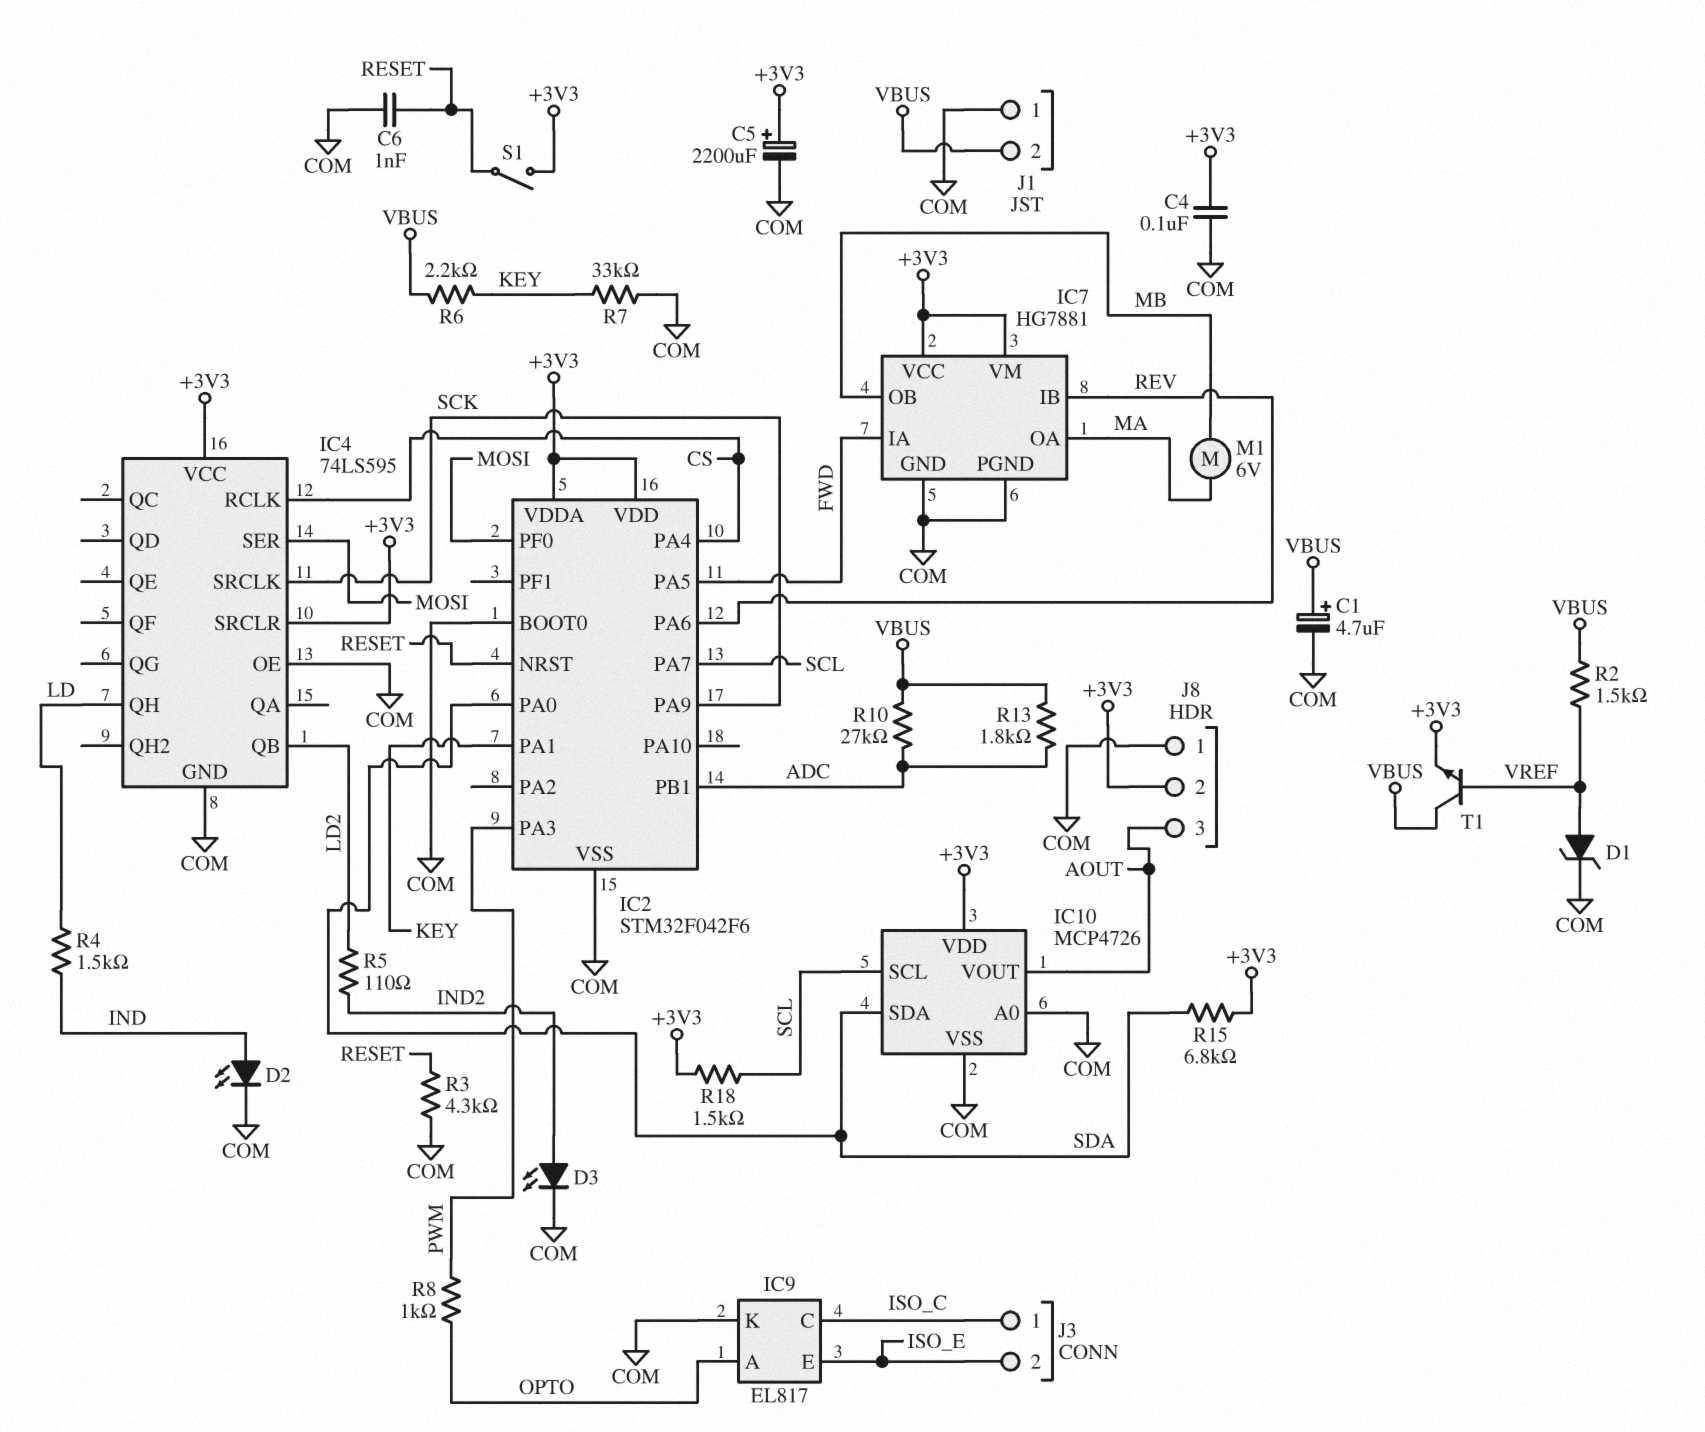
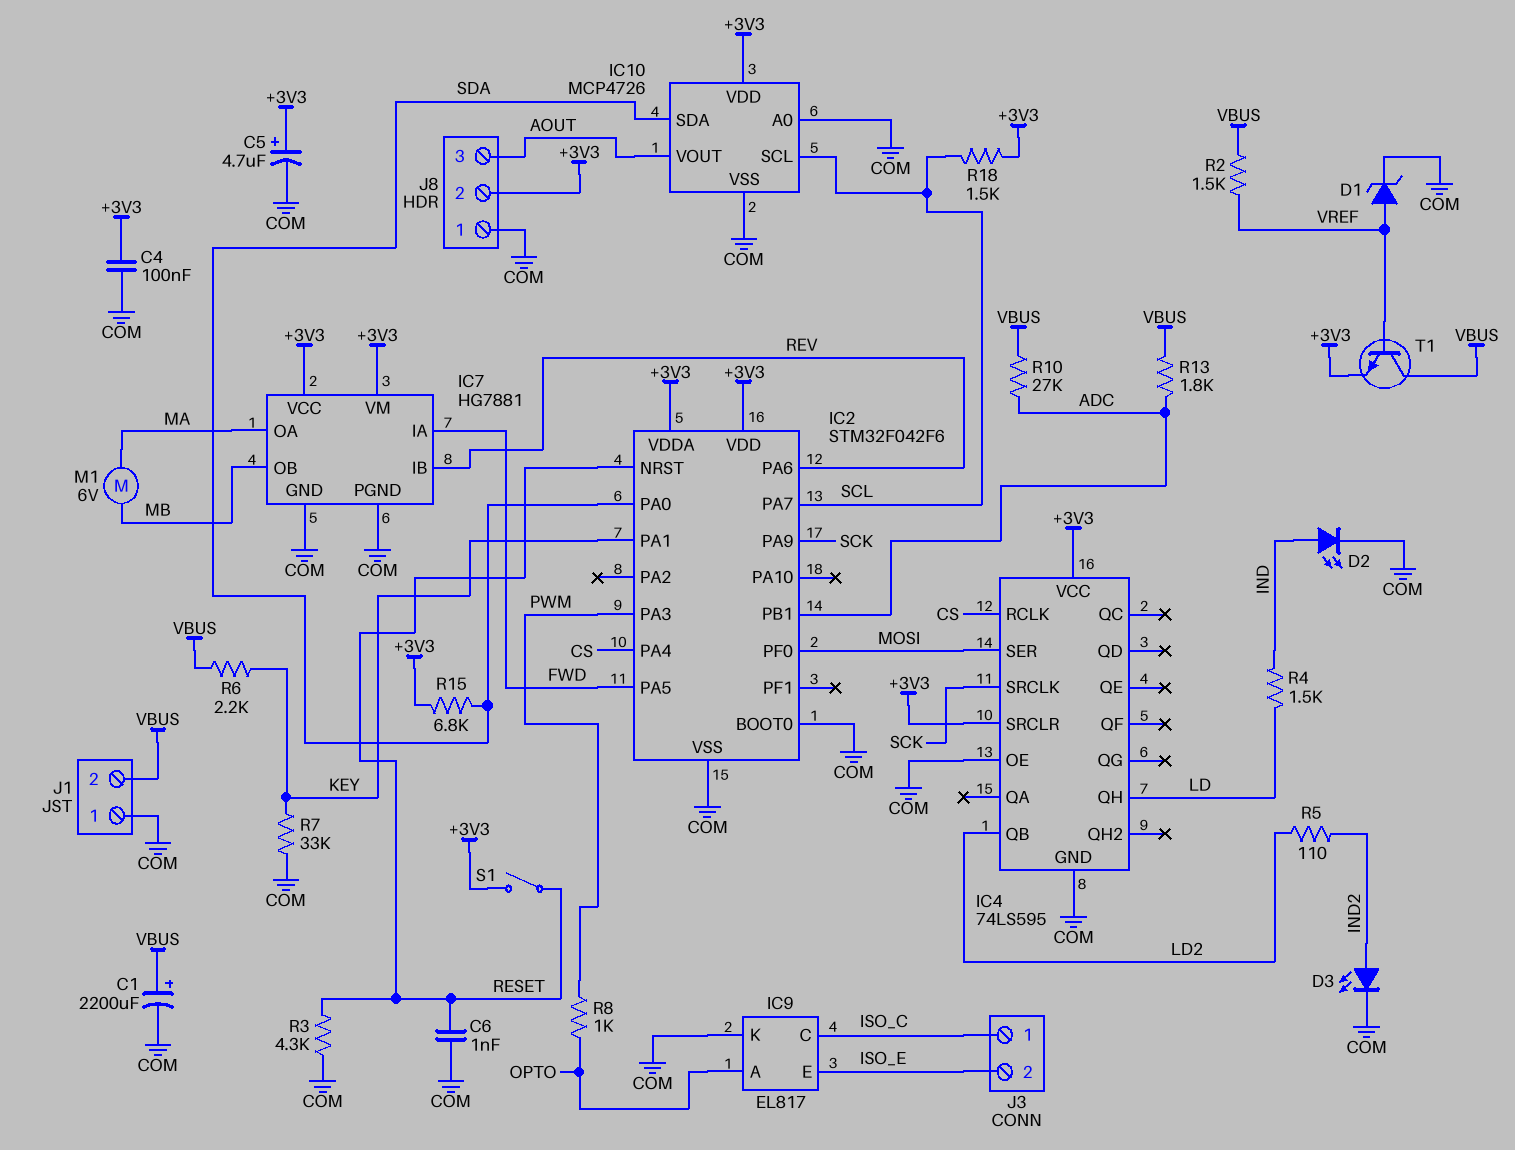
C1: 4.7uF (plus VBUS, minus COM) -> 2200uF (plus VBUS, minus COM)
C5: 2200uF (plus +3V3, minus COM) -> 4.7uF (plus +3V3, minus COM)

